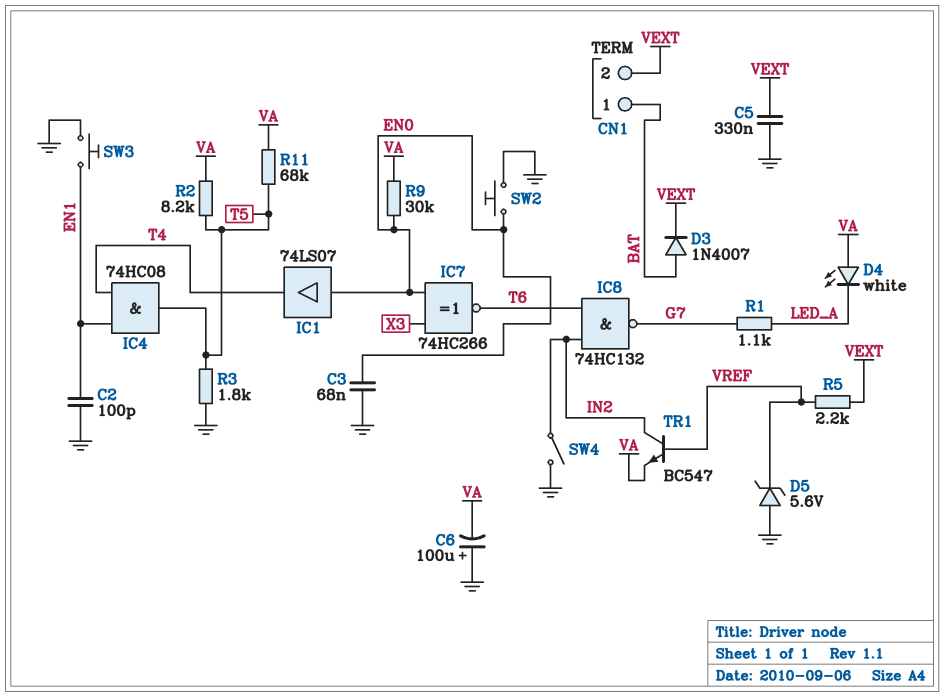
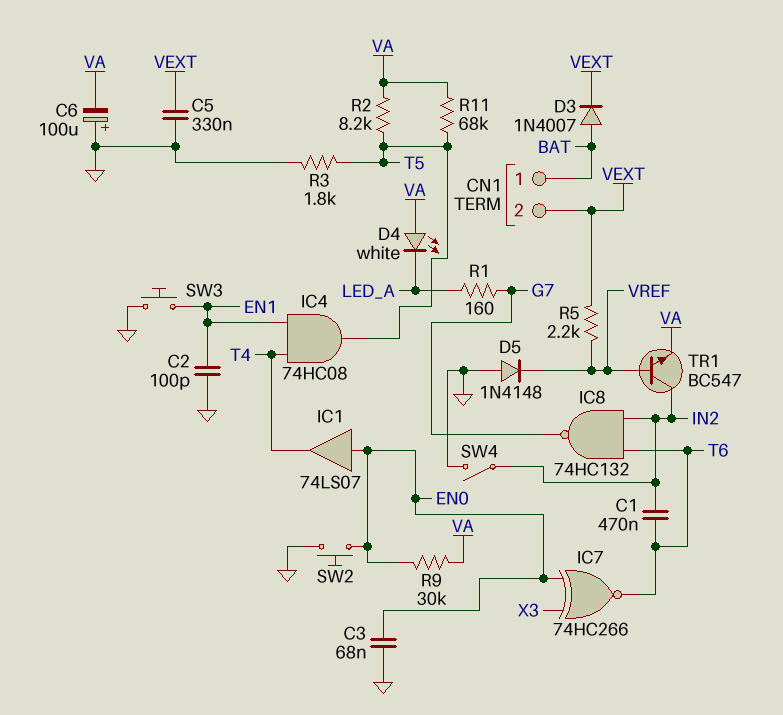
C1: none -> 470nF (IN2, T6)
D5: zener 5.6V (A GND, K VREF) -> diode 1N4148 (A GND, K VREF)
R1: 1.1k (G7, LED_A) -> 160 (G7, LED_A)

